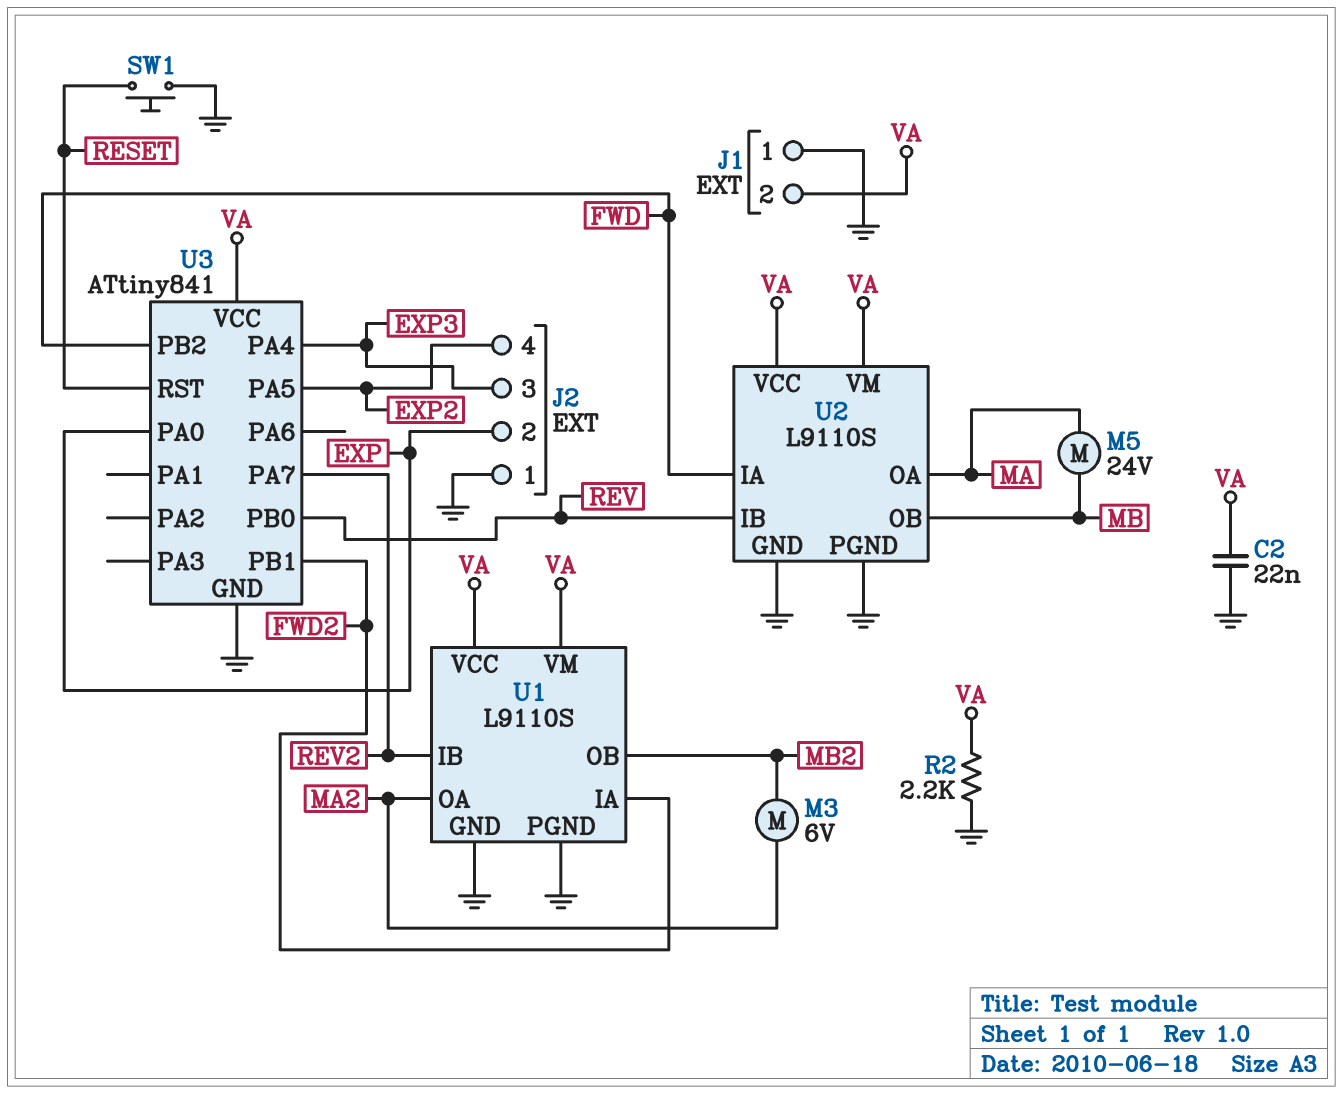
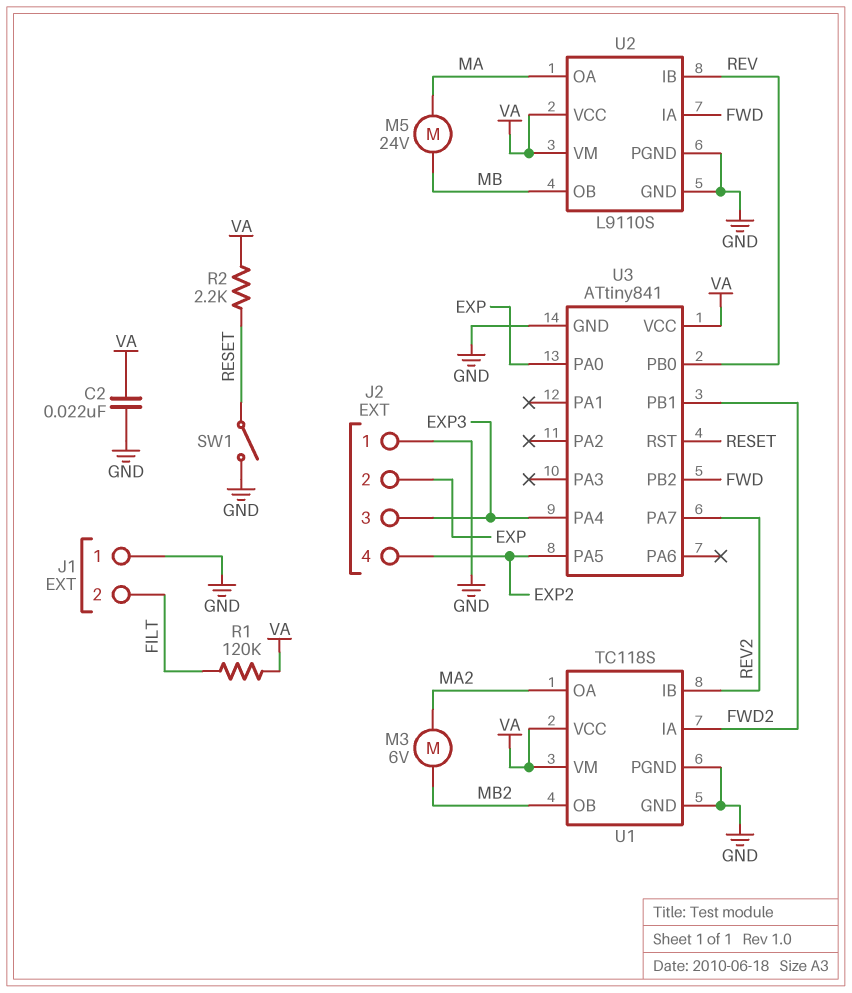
J1 pin 2: VA -> FILT
R1: none -> 120k (FILT, VA)
R2: 2.2k (GND, VA) -> 2.2k (RESET, VA)
SW1: button (GND, RESET) -> switch (GND, RESET)
U1: L9110S -> TC118S

